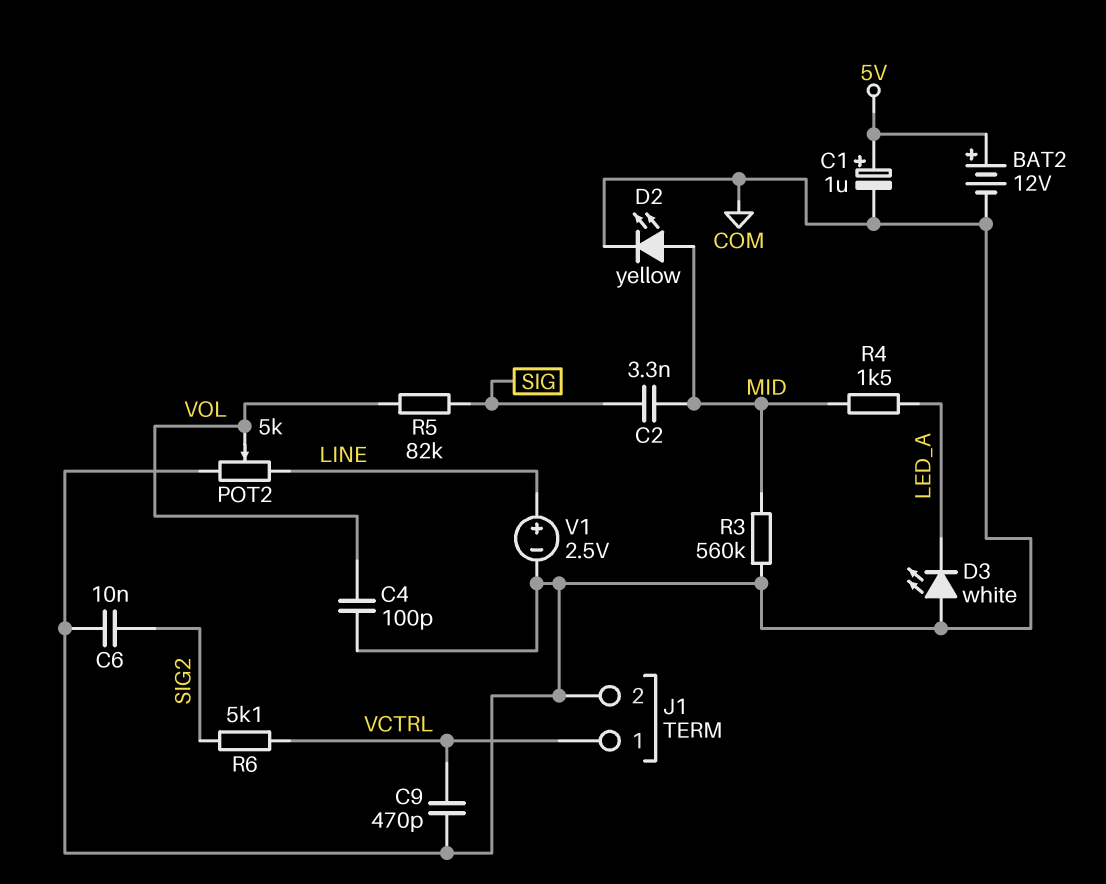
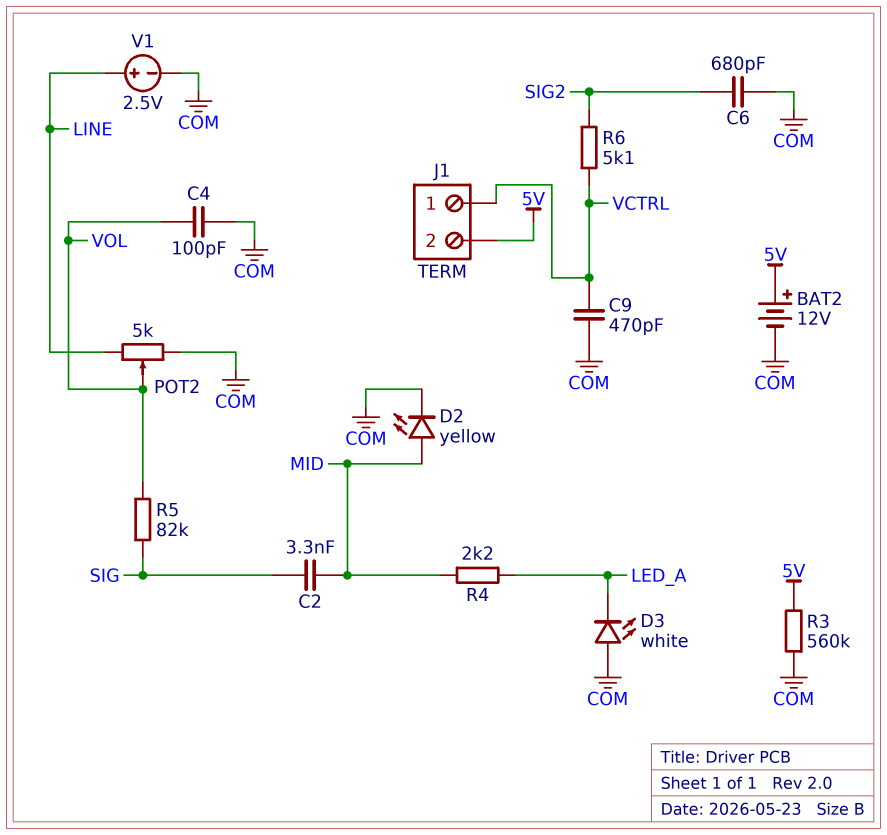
C1: 1uF (plus 5V, minus COM) -> none
C6: 10nF (COM, SIG2) -> 680pF (COM, SIG2)
J1 pin 2: COM -> 5V
R3: 560k (COM, MID) -> 560k (5V, COM)
R4: 1.5k (LED_A, MID) -> 2.2k (LED_A, MID)

